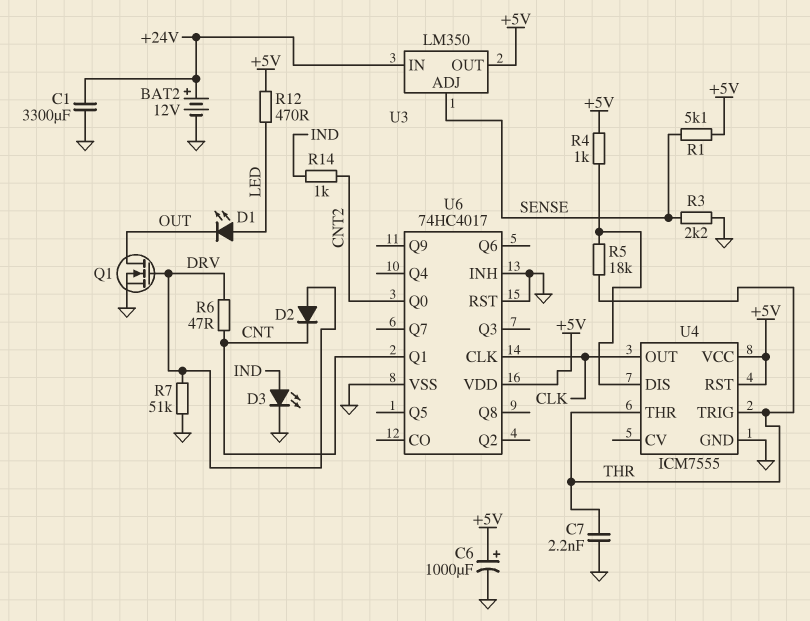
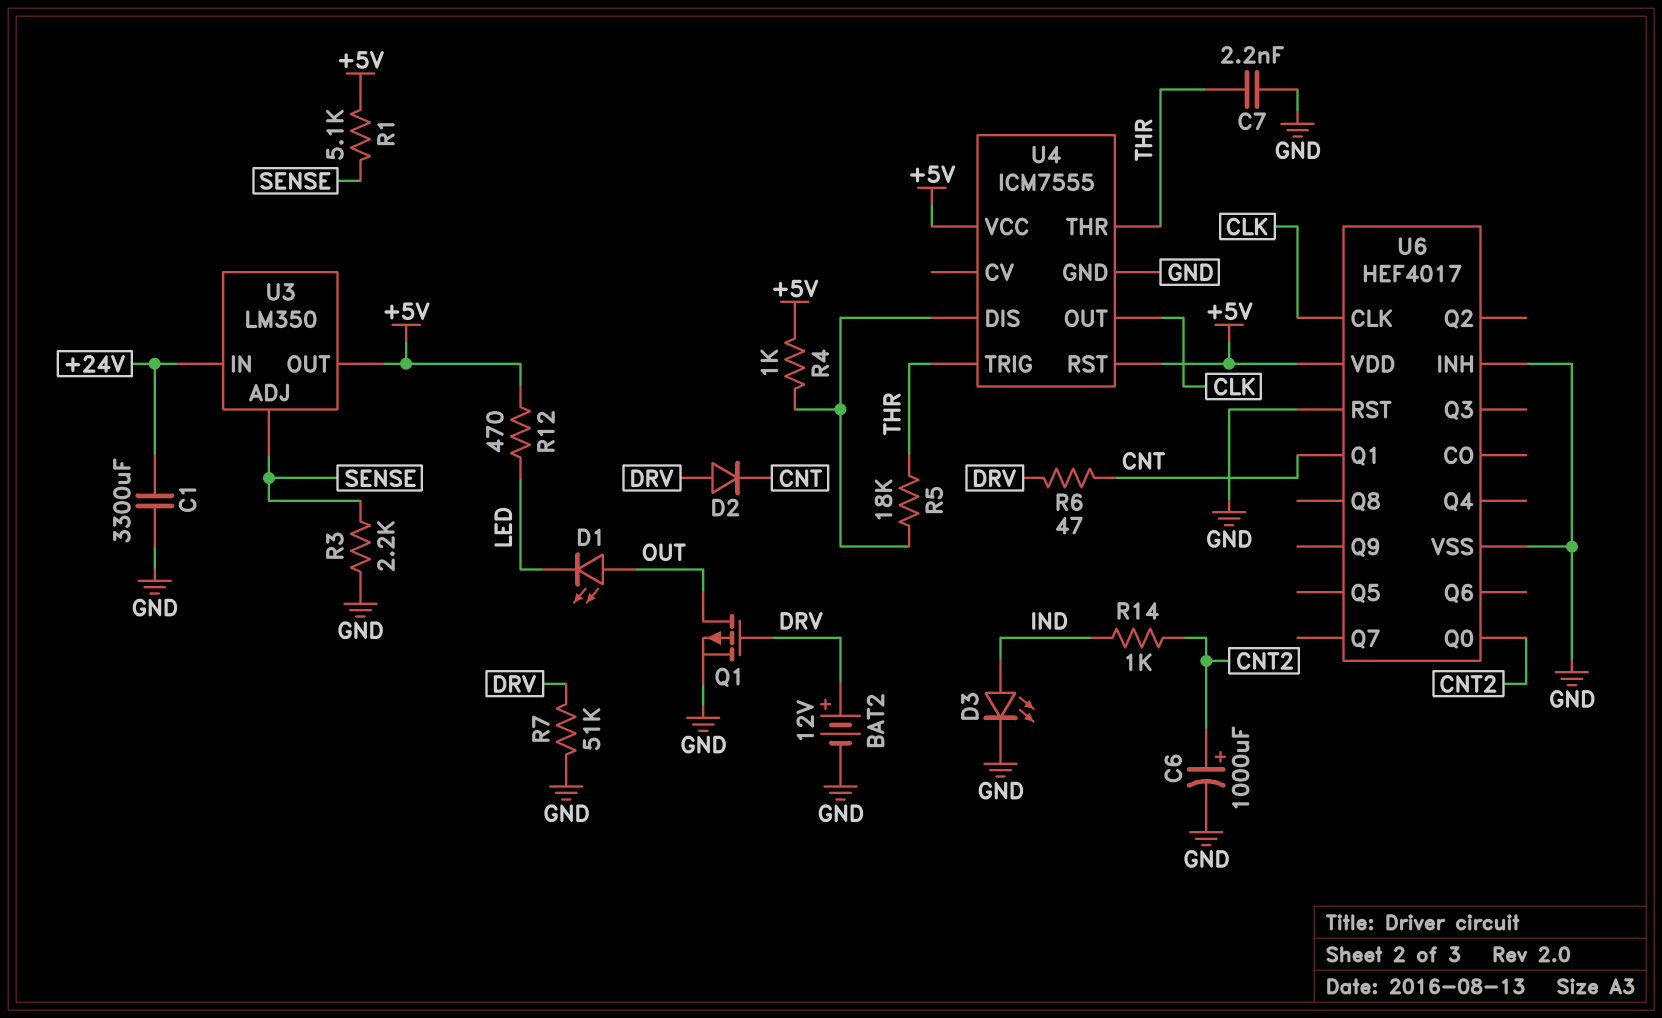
BAT2: 12V (plus +24V, minus GND) -> 12V (plus DRV, minus GND)
C6: 1000uF (plus +5V, minus GND) -> 1000uF (plus CNT2, minus GND)
D1: LED (A LED, K OUT) -> LED (A OUT, K LED)
Q1: NMOS (G DRV, D OUT, S GND) -> PMOS (G DRV, D OUT, S GND)
U6: 74HC4017 -> HEF4017

